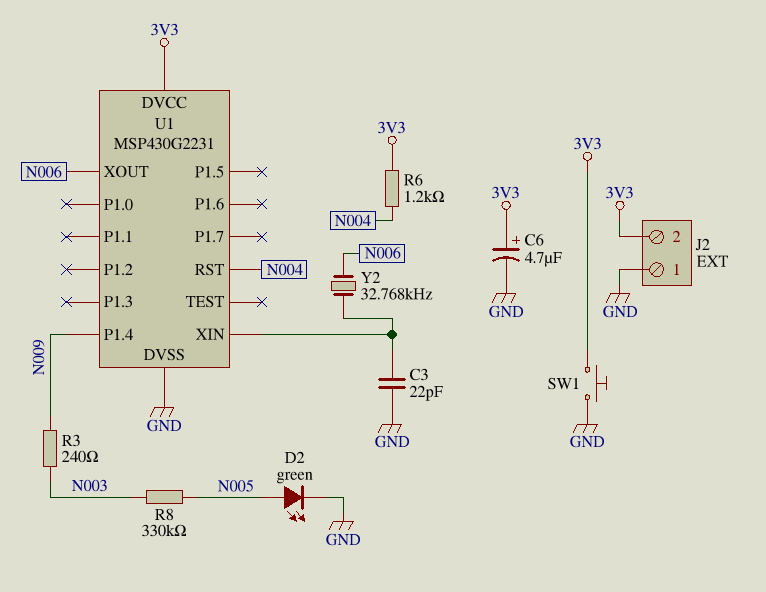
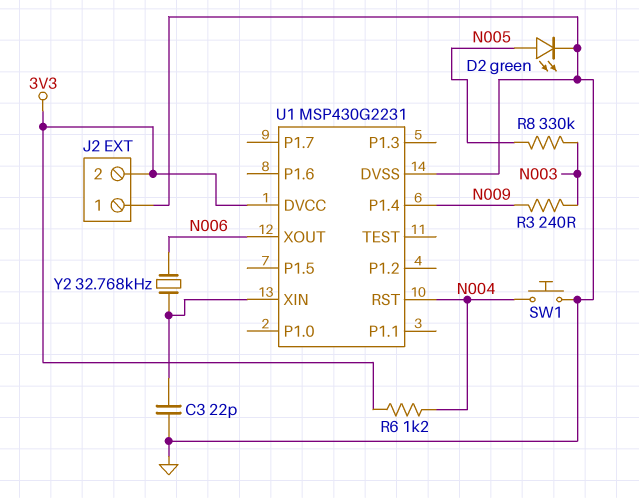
C6: 4.7uF (plus 3V3, minus GND) -> none
SW1: button (3V3, GND) -> button (GND, N004)

